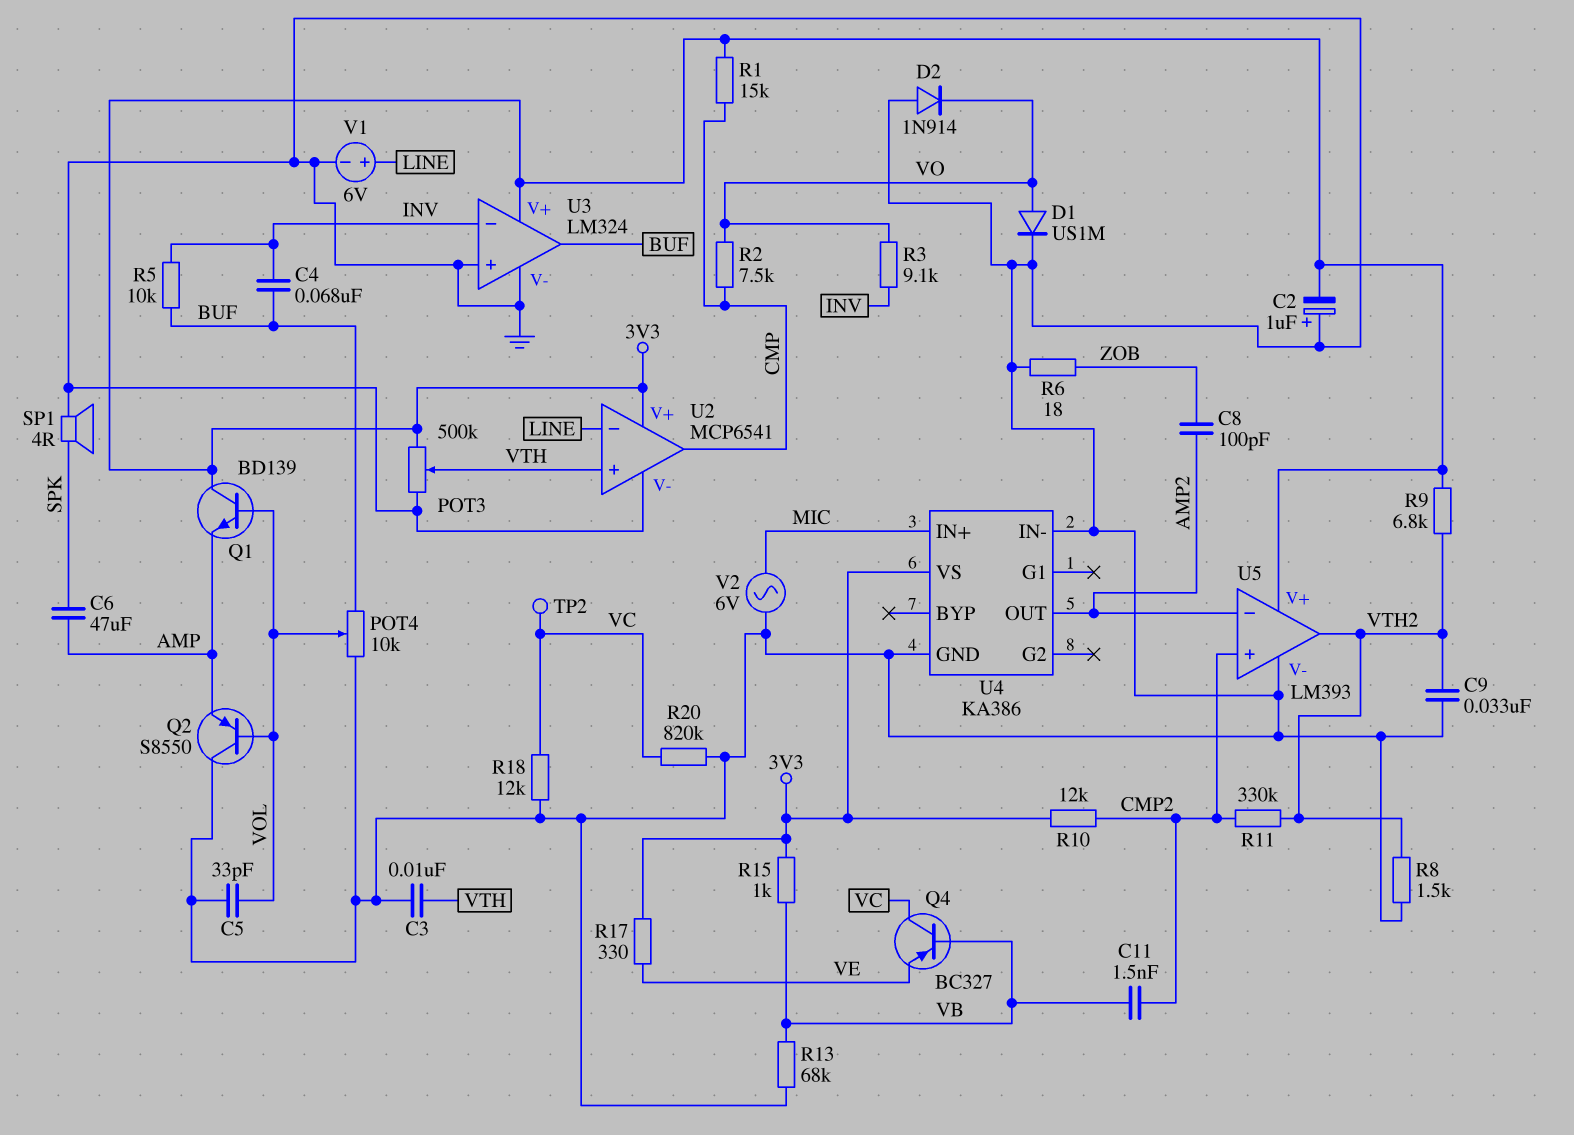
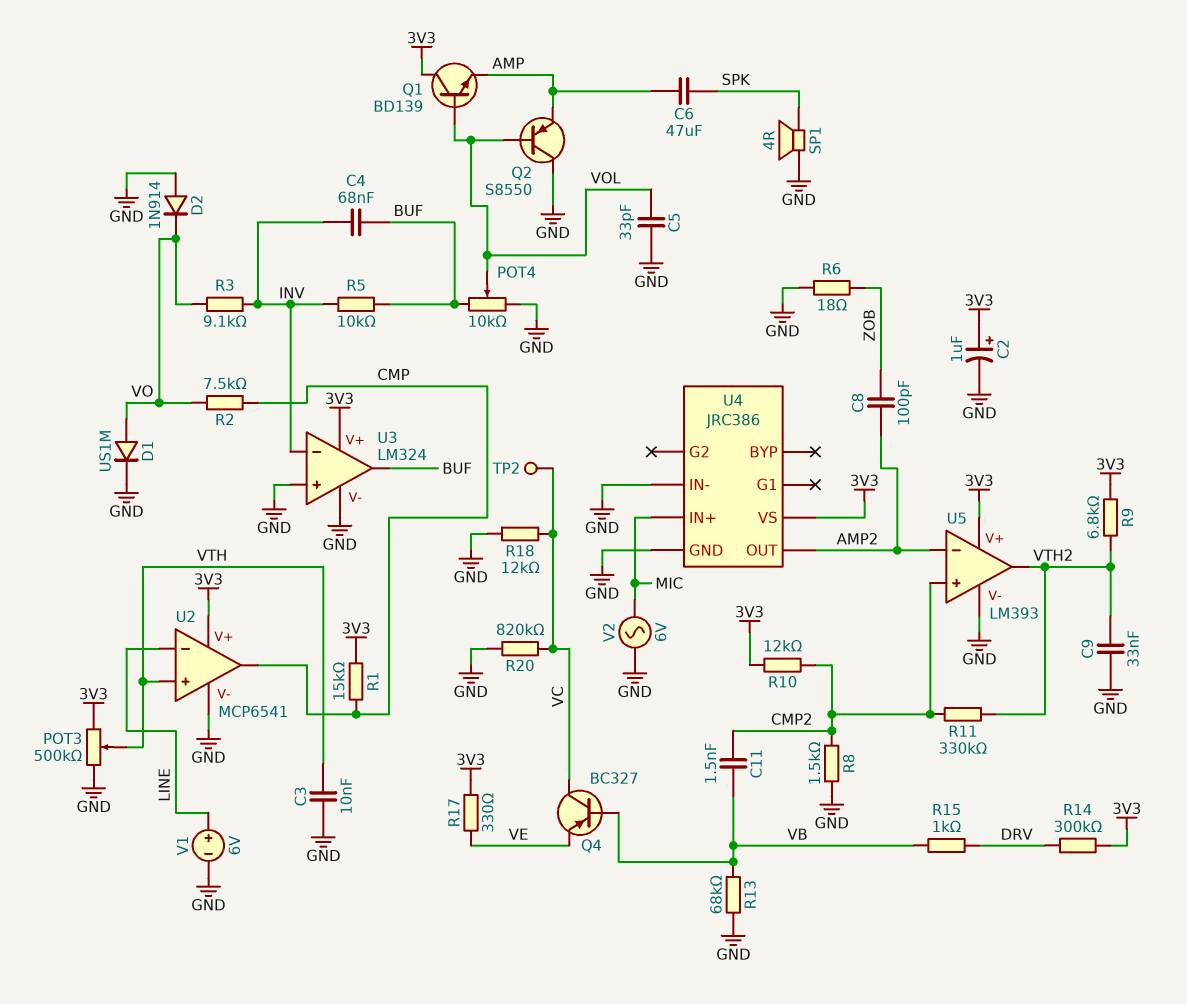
C2: 1uF (plus GND, minus 3V3) -> 1uF (plus 3V3, minus GND)
R8: 1.5k (GND, VTH2) -> 1.5k (CMP2, GND)
R14: none -> 300k (3V3, DRV)
R15: 1k (3V3, VB) -> 1k (DRV, VB)
U4: KA386 -> JRC386

